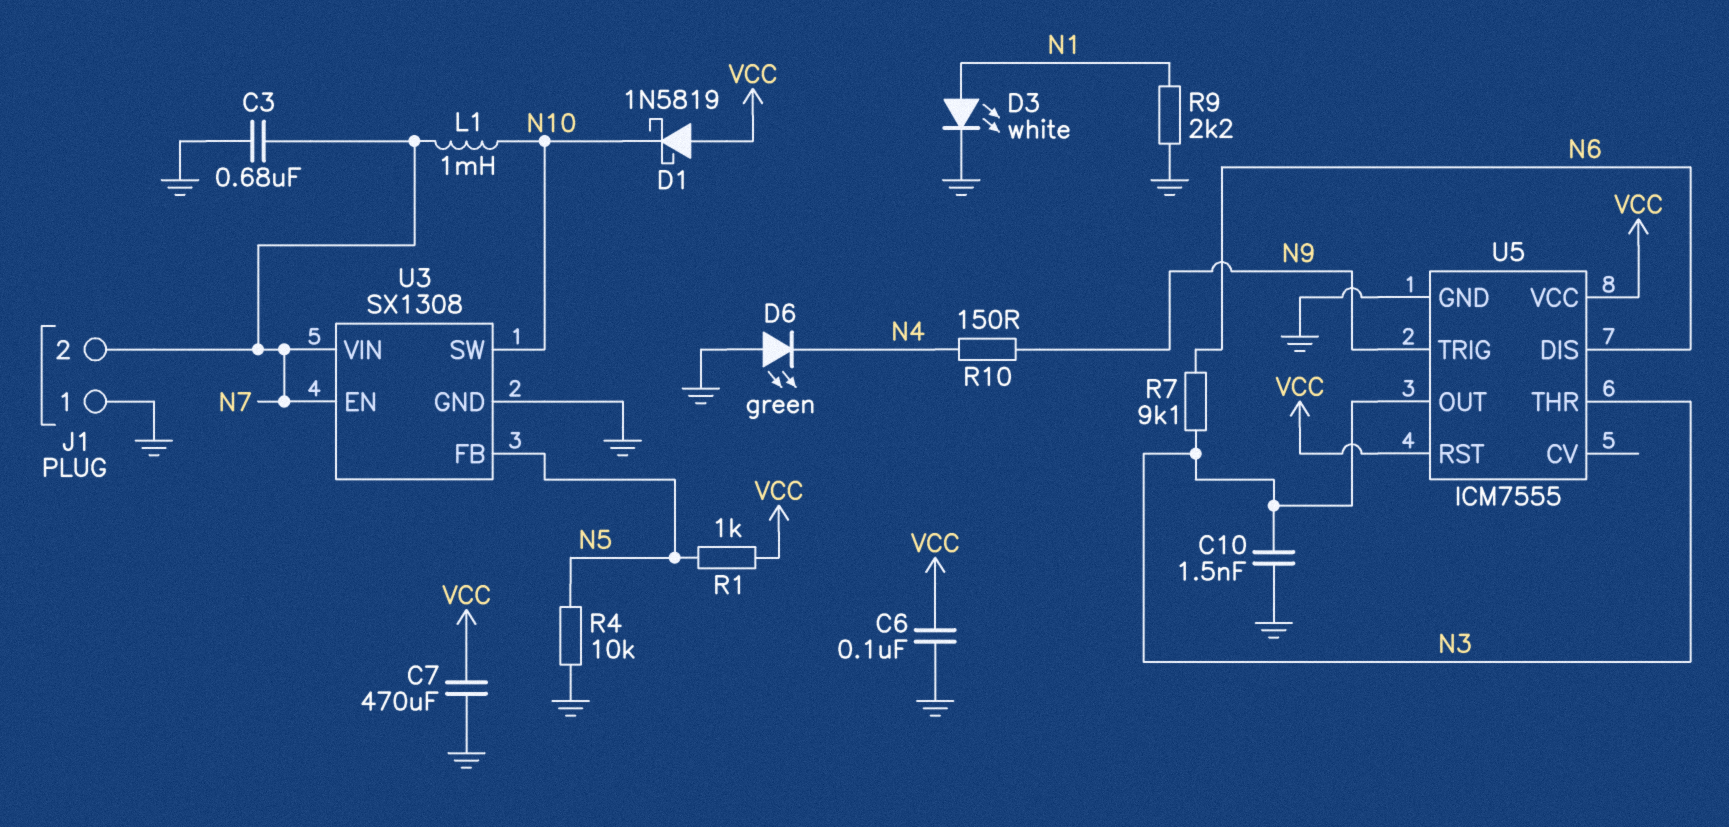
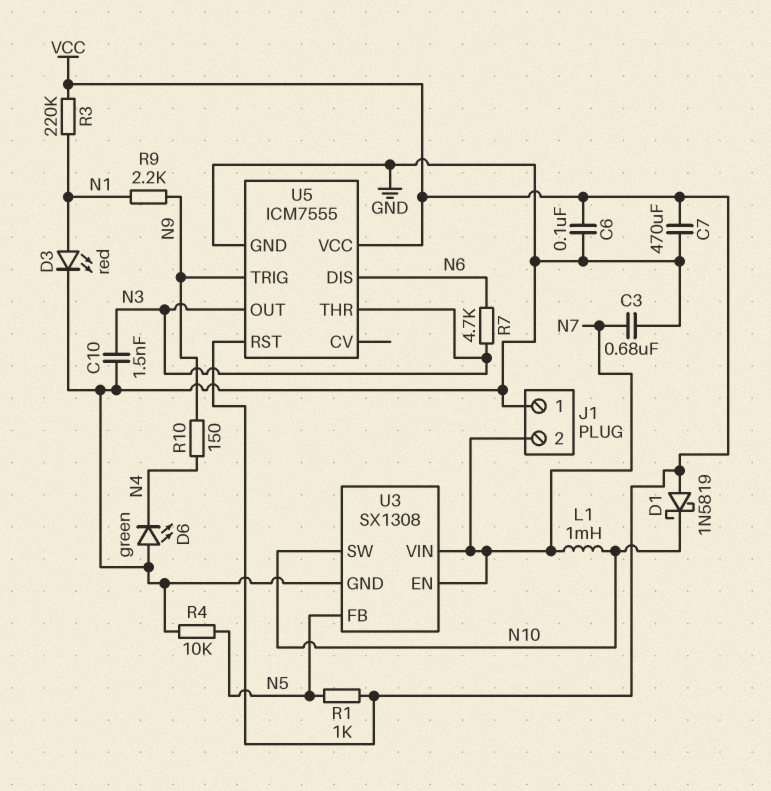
D3: LED white (A N1, K GND) -> LED red (A N1, K GND)
R3: none -> 220k (N1, VCC)
R7: 9.1k (N3, N6) -> 4.7k (N3, N6)
R9: 2.2k (GND, N1) -> 2.2k (N1, N9)

